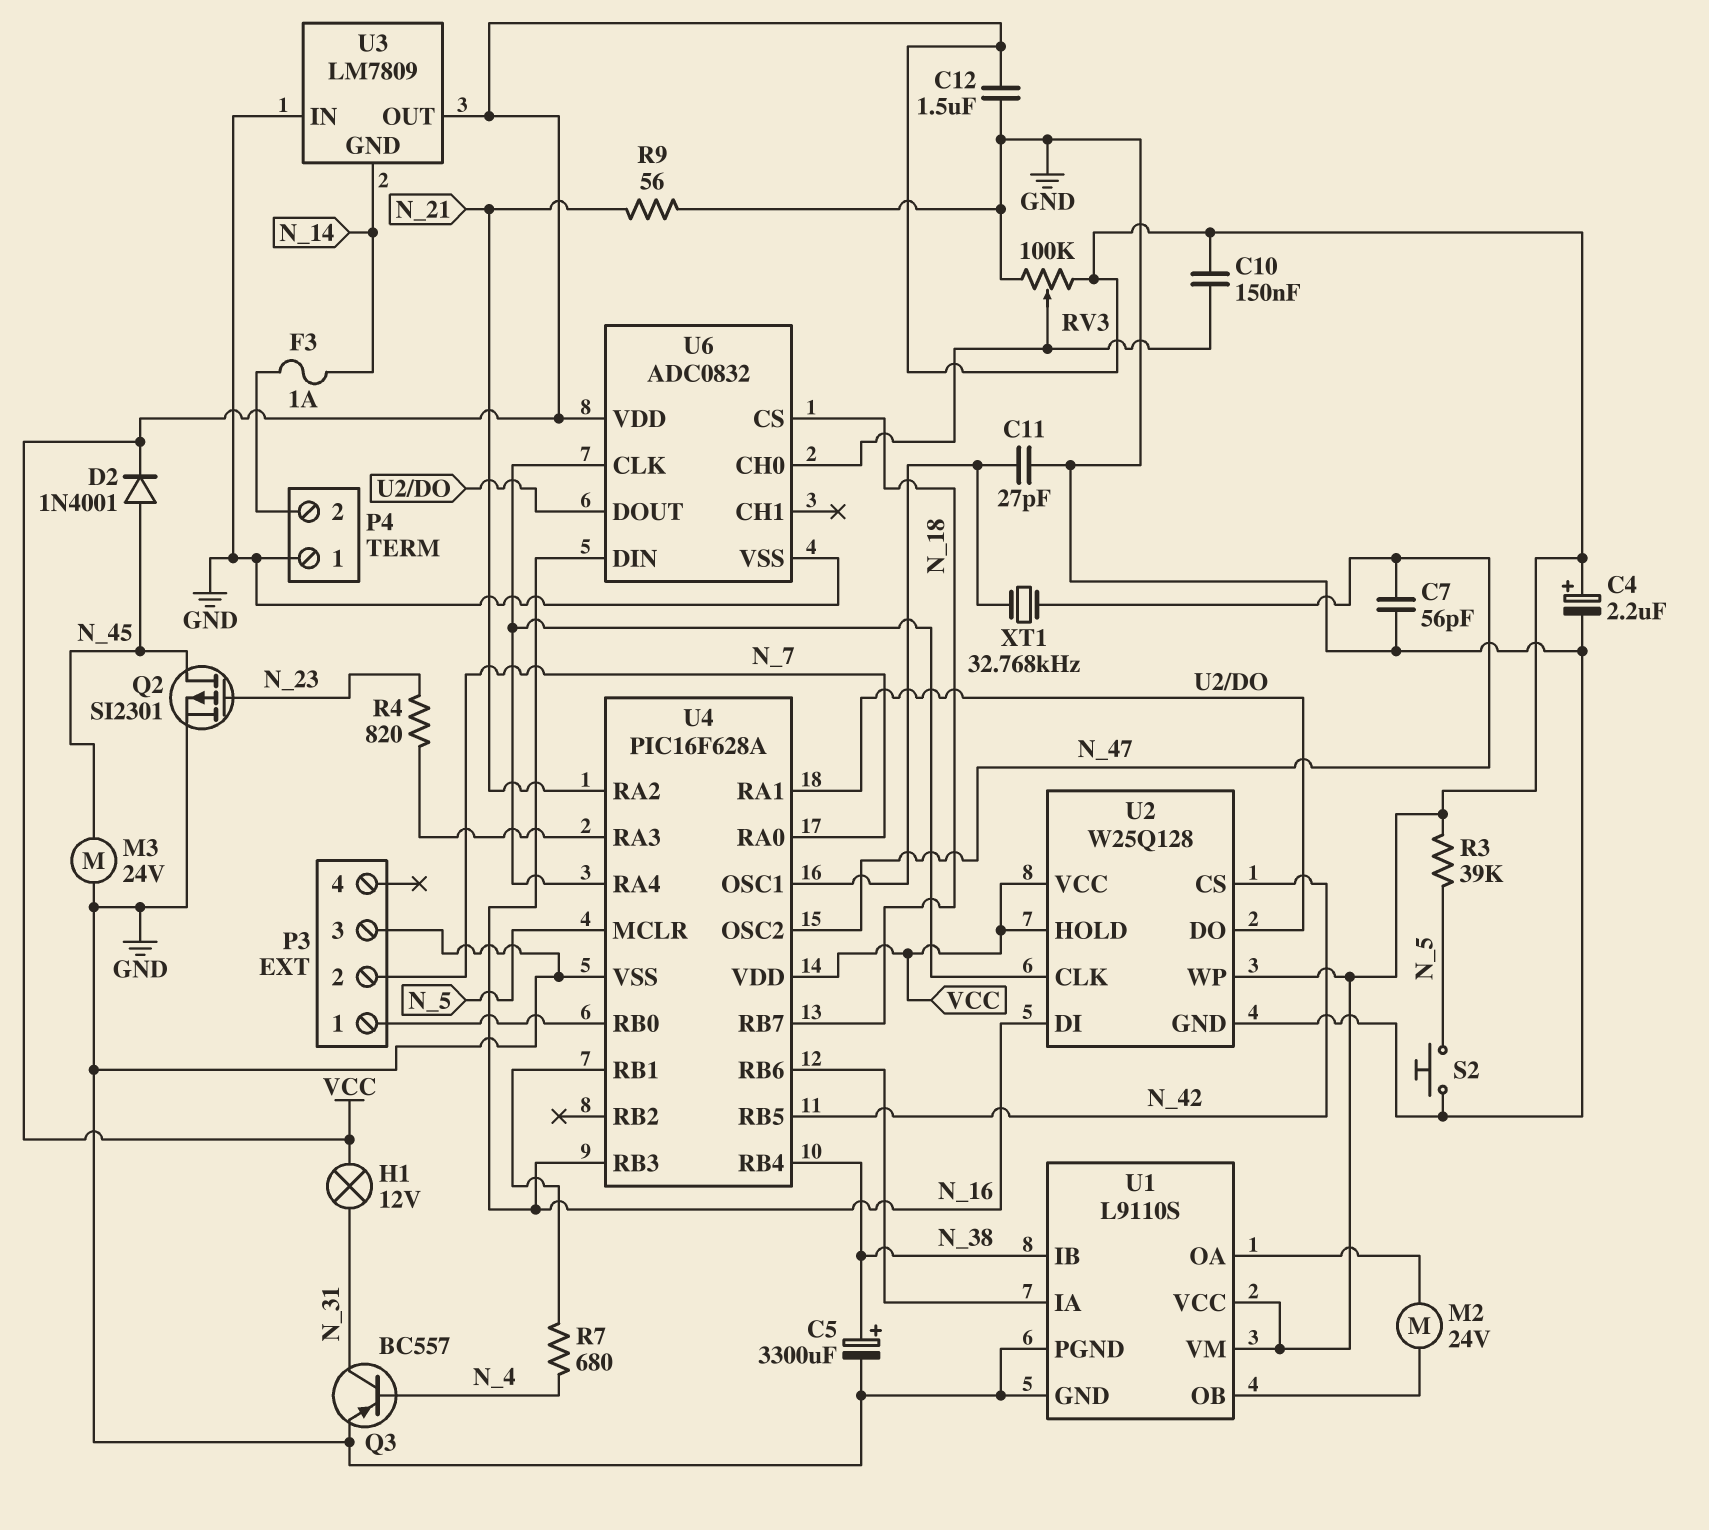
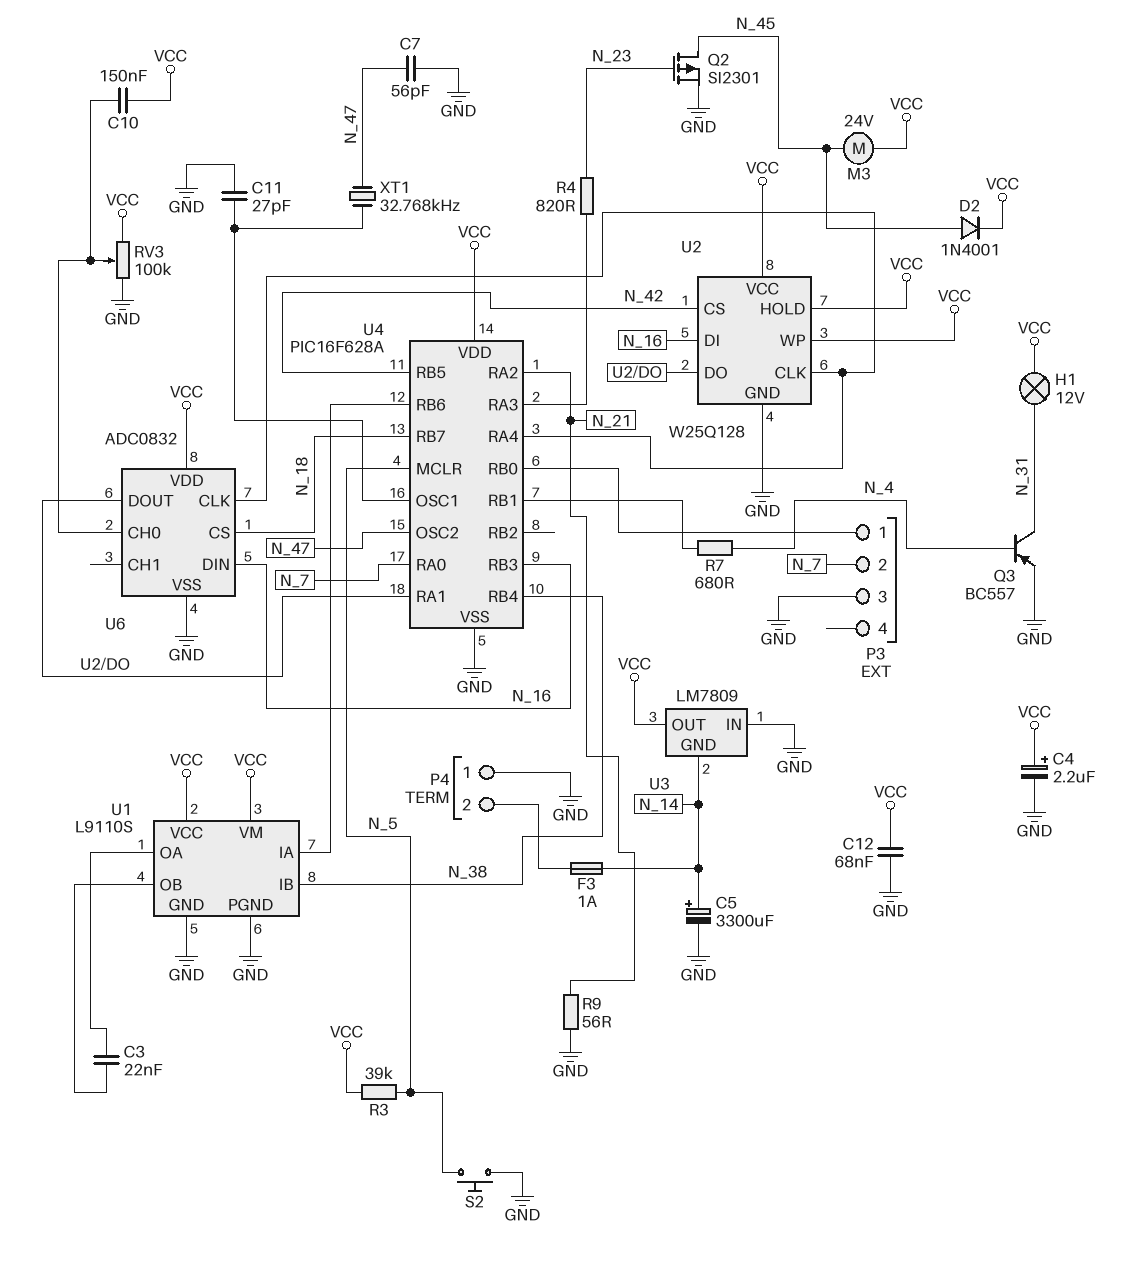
C3: none -> 22nF (U1/OA, U1/OB)
C5: 3300uF (plus N_38, minus GND) -> 3300uF (plus N_14, minus GND)
C12: 1.5uF (GND, VCC) -> 68nF (GND, VCC)
M2: motor 24V (U1/OA, U1/OB) -> none
M3: motor 24V (GND, N_45) -> motor 24V (N_45, VCC)

